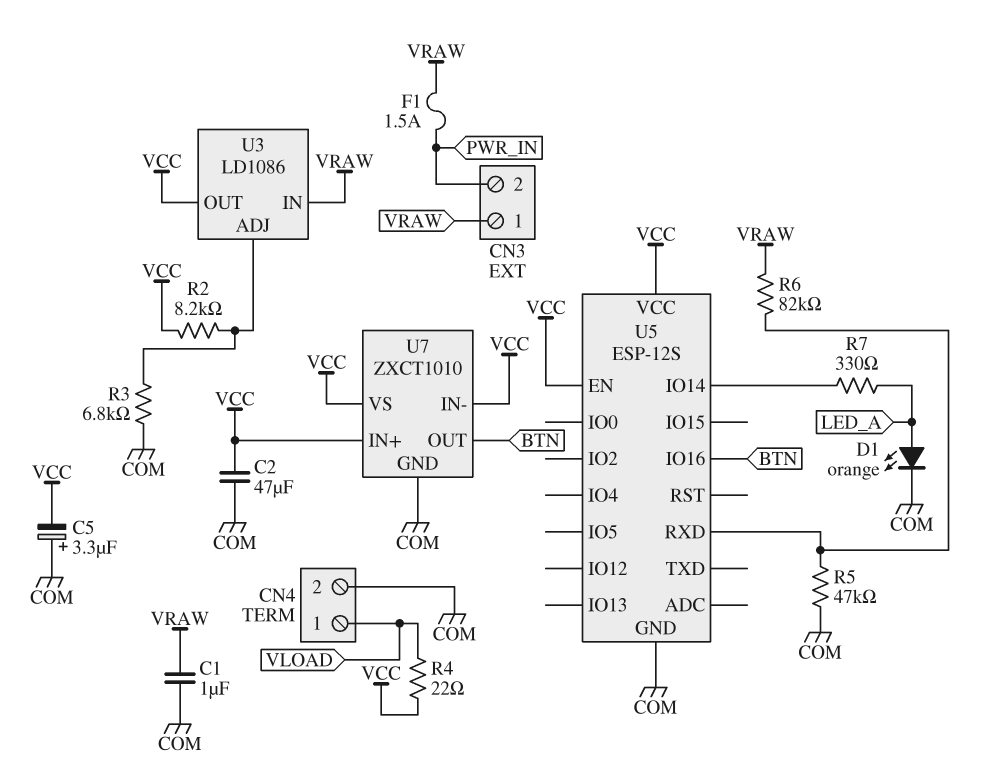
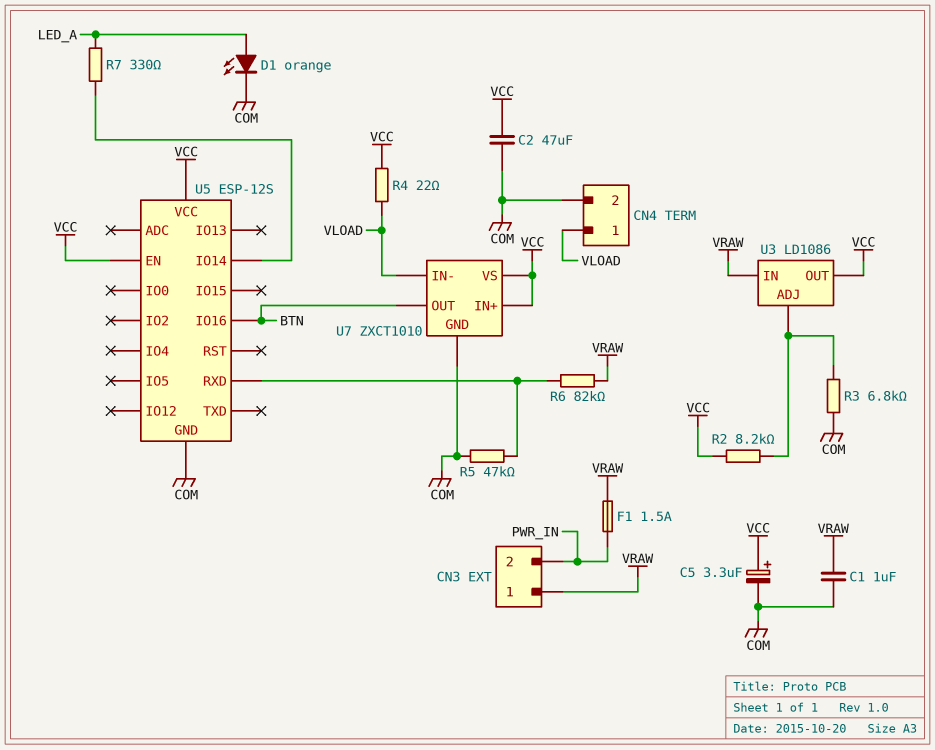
C5: 3.3uF (plus COM, minus VCC) -> 3.3uF (plus VCC, minus COM)
U7 pin IN-: VCC -> VLOAD

